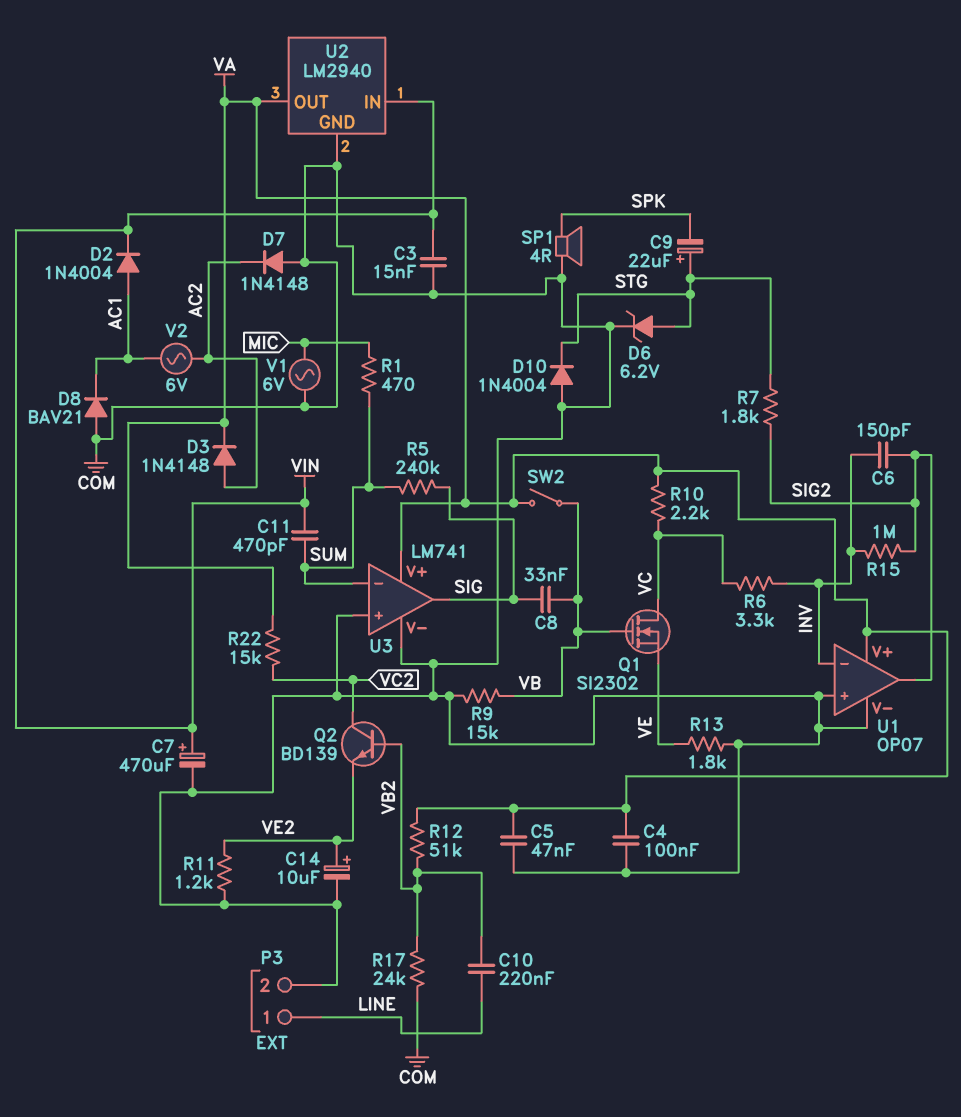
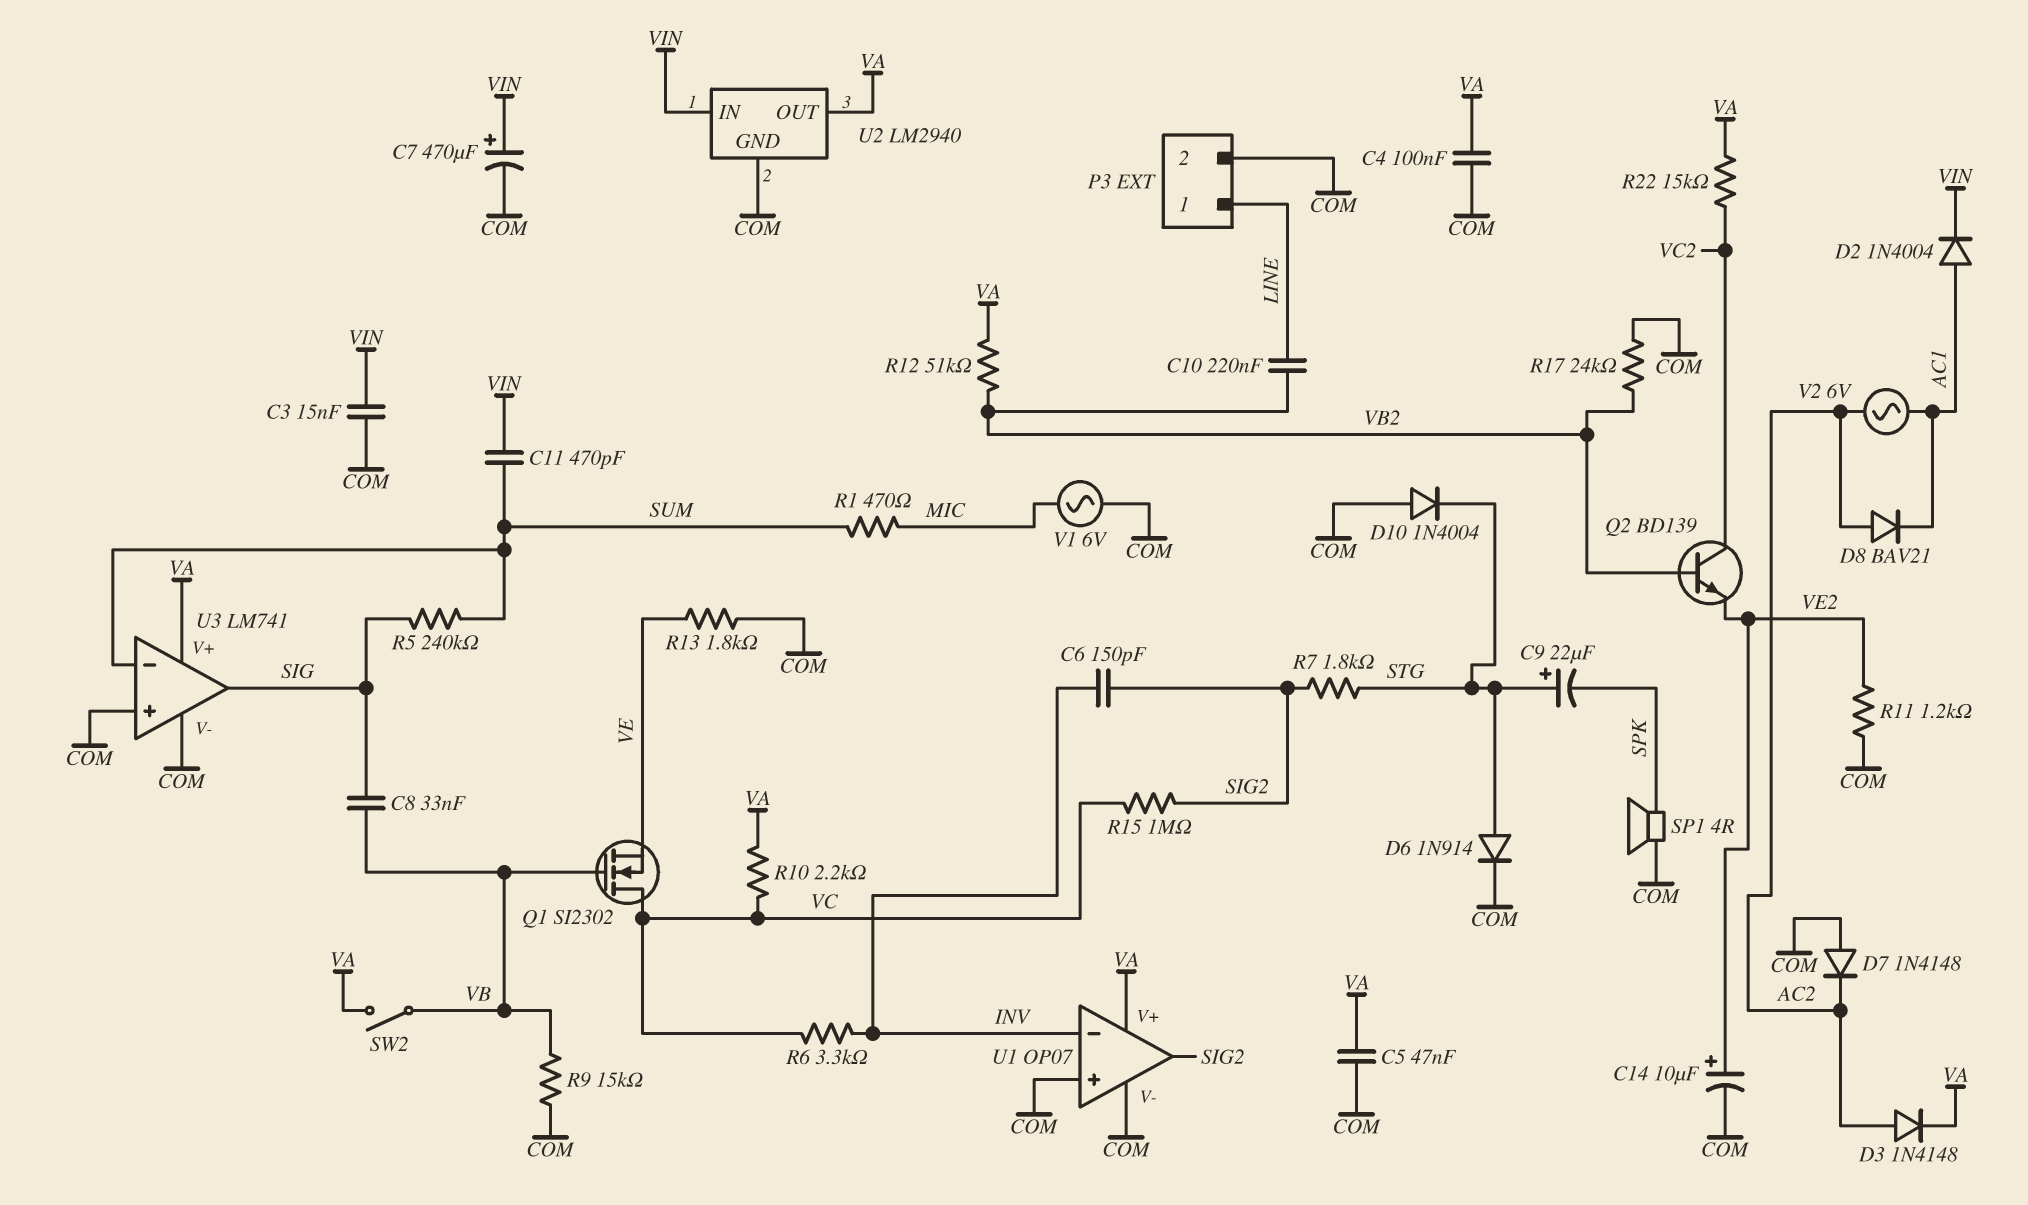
D6: zener 6.2V (A STG, K COM) -> diode 1N914 (A STG, K COM)
D8: diode BAV21 (A COM, K AC1) -> diode BAV21 (A AC2, K AC1)
R15: 1M (INV, SIG2) -> 1M (SIG2, VC)

